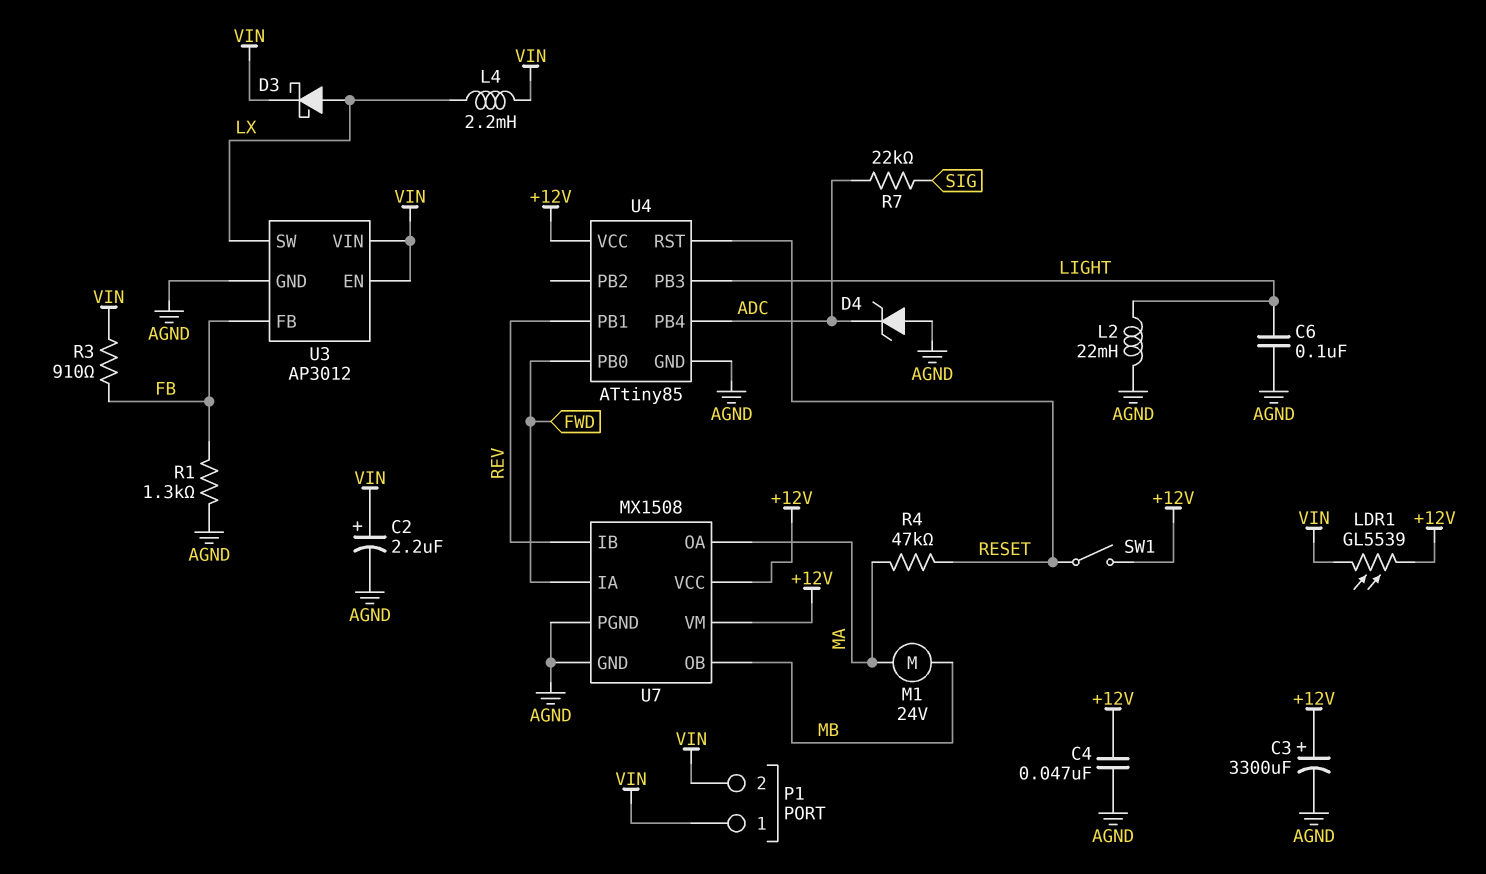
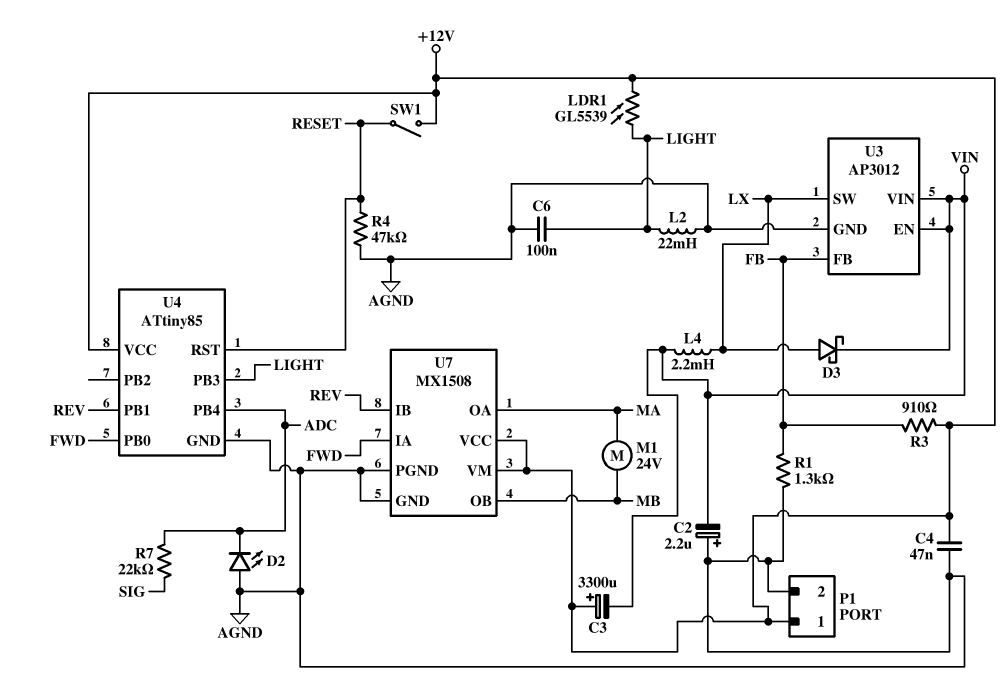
C2: 2.2uF (plus VIN, minus AGND) -> 2.2uF (plus AGND, minus VIN)
C3: 3300uF (plus +12V, minus AGND) -> 3300uF (plus +12V, minus VIN)
D2: none -> LED (A AGND, K ADC)
D4: zener (A AGND, K ADC) -> none
LDR1: GL5539 (+12V, VIN) -> GL5539 (+12V, LIGHT)
P1 pin 1: VIN -> +12V
P1 pin 2: VIN -> AGND
R3: 910 (FB, VIN) -> 910 (+12V, FB)
R4: 47k (MA, RESET) -> 47k (AGND, RESET)

